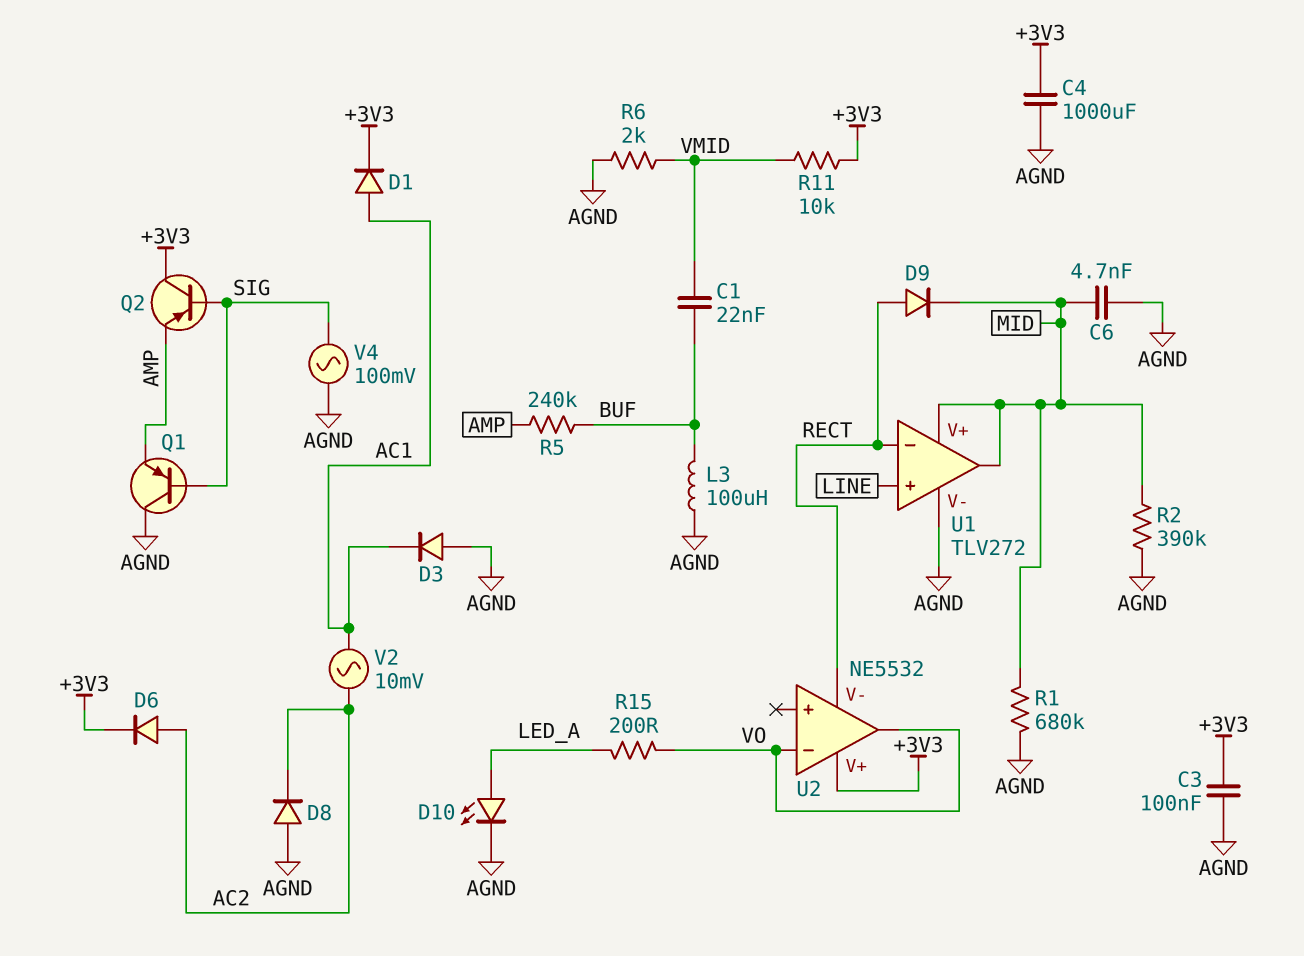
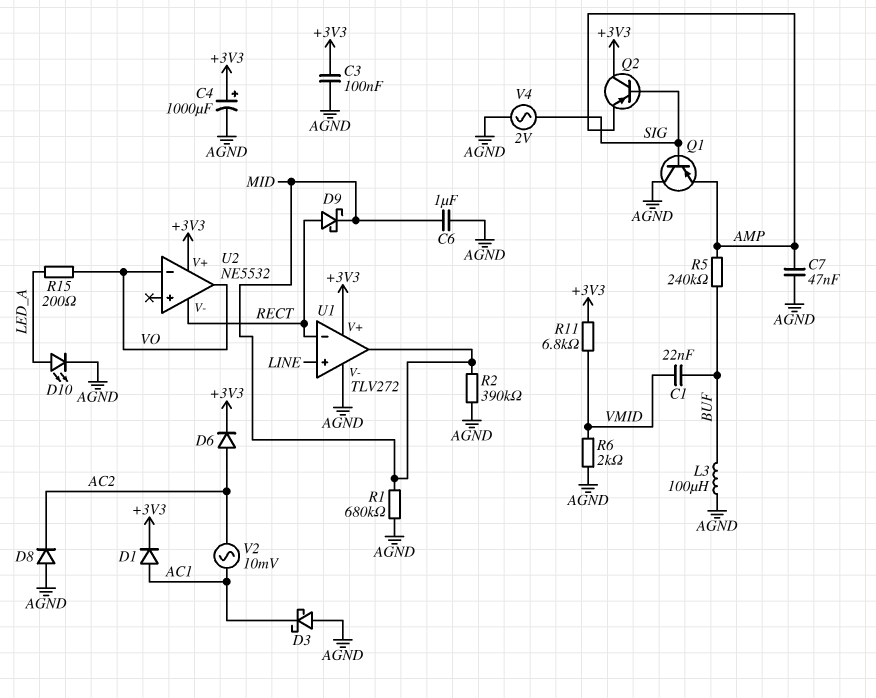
C4: 1000uF (+3V3, AGND) -> 1000uF (plus +3V3, minus AGND)
C6: 4.7nF (AGND, MID) -> 1uF (AGND, MID)
C7: none -> 47nF (AGND, AMP)
D3: diode (A AGND, K AC1) -> schottky (A AGND, K AC1)
D9: diode (A RECT, K MID) -> schottky (A RECT, K MID)
R11: 10k (+3V3, VMID) -> 6.8k (+3V3, VMID)
U1 pin V+: MID -> +3V3
V4: AC 100mV (AGND, SIG) -> AC 2V (AGND, SIG)

